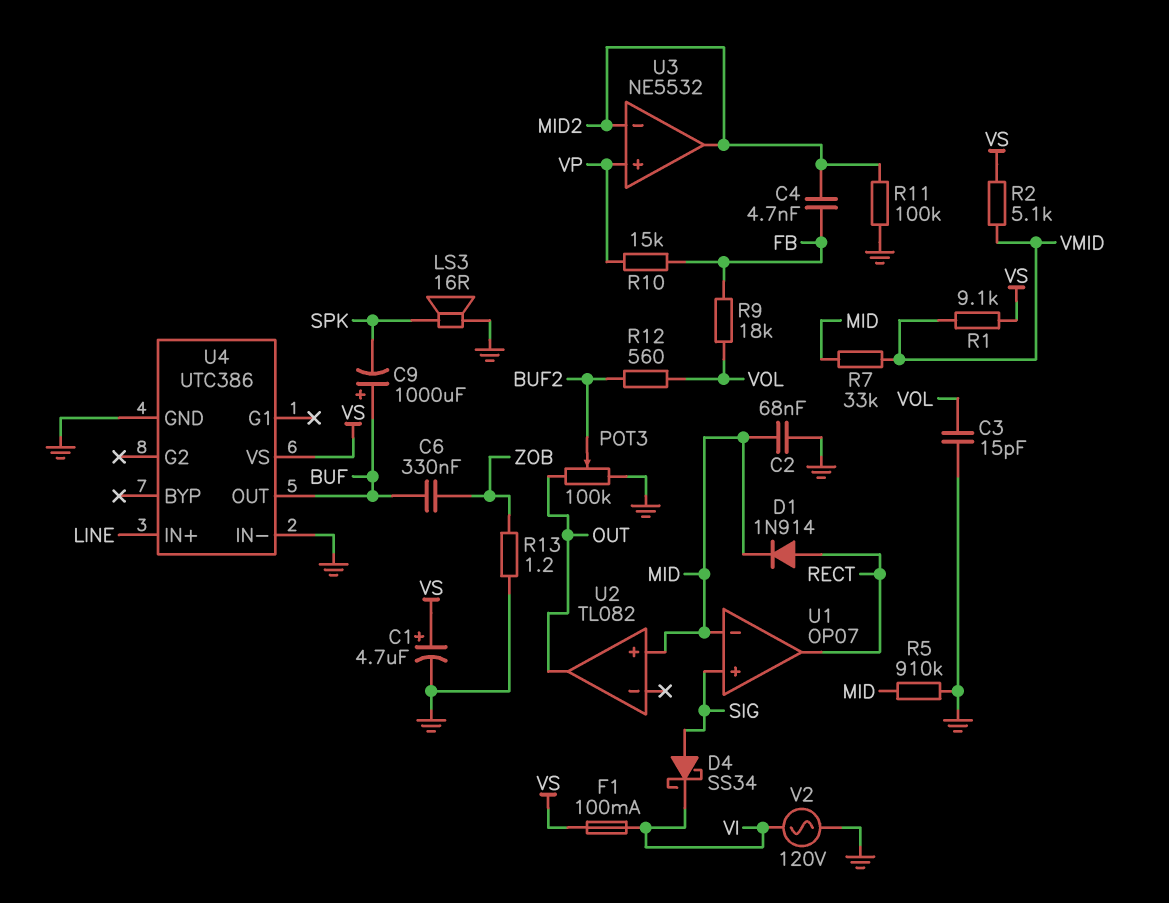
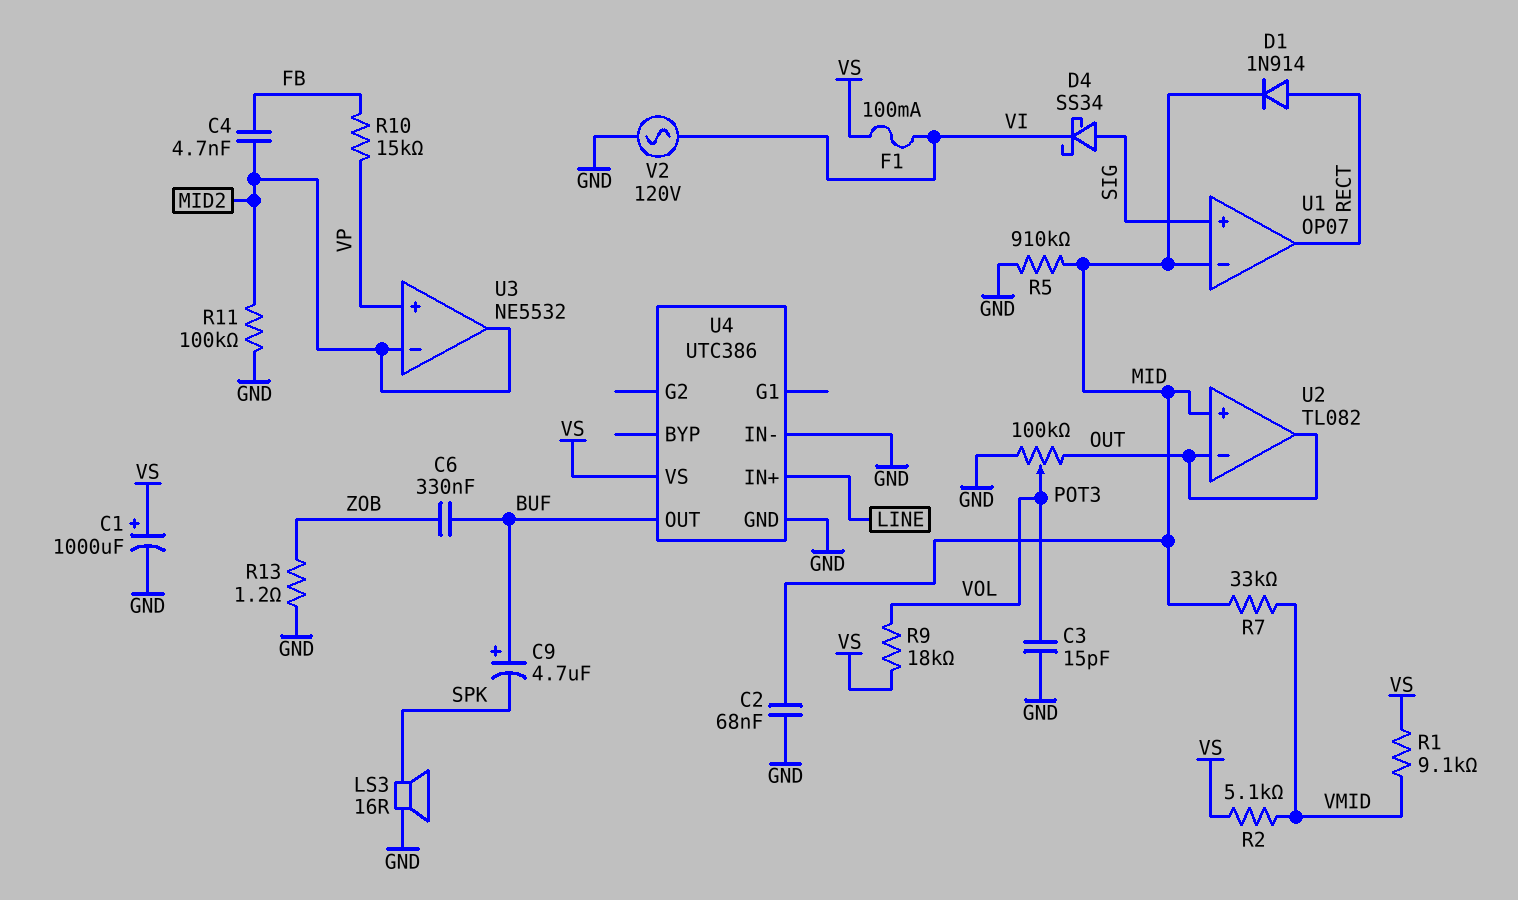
C1: 4.7uF (plus VS, minus GND) -> 1000uF (plus VS, minus GND)
C9: 1000uF (plus BUF, minus SPK) -> 4.7uF (plus BUF, minus SPK)
POT3: 100k (GND, OUT, wiper BUF2) -> 100k (GND, OUT, wiper VOL)
R9: 18k (FB, VOL) -> 18k (VOL, VS)
R12: 560 (BUF2, VOL) -> none
U2 pin in-: none -> OUT

